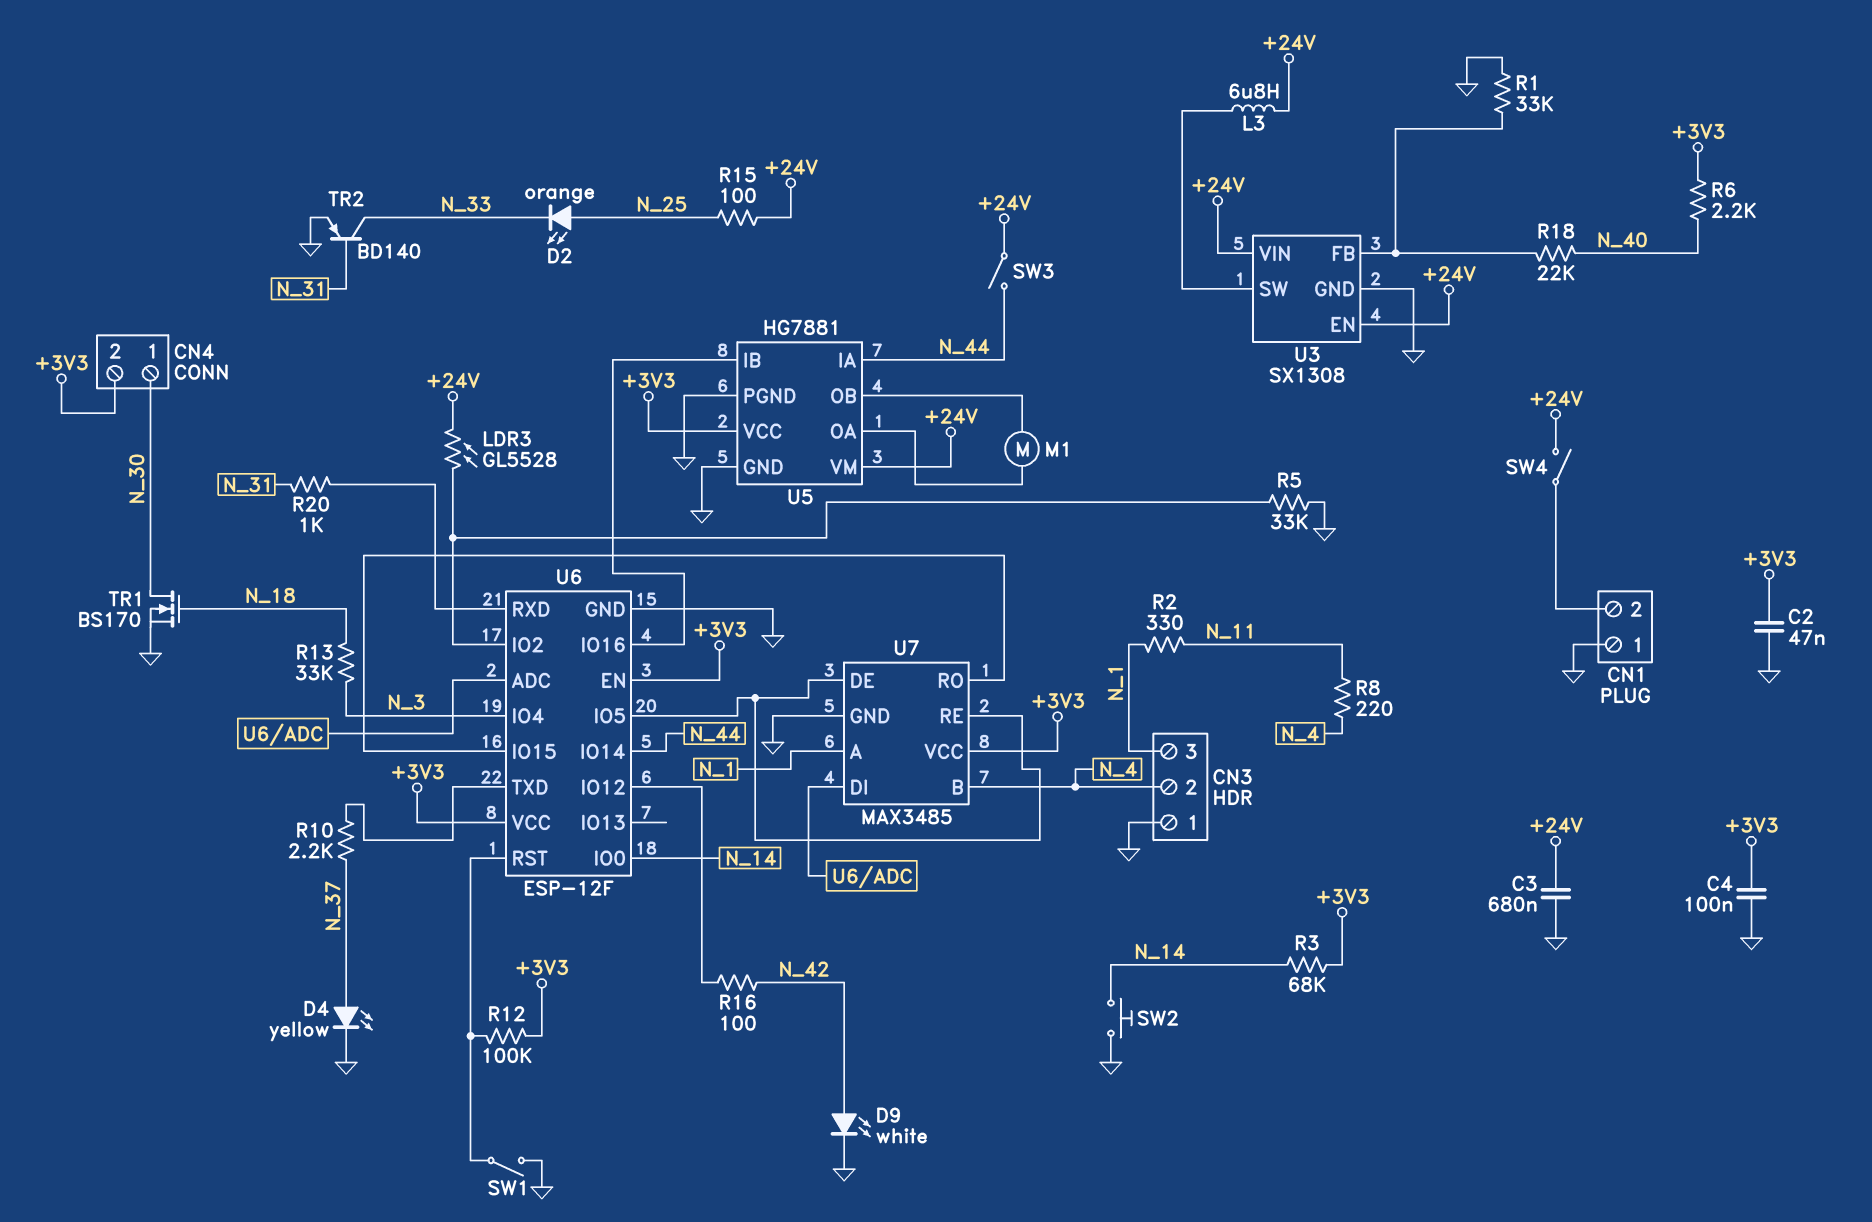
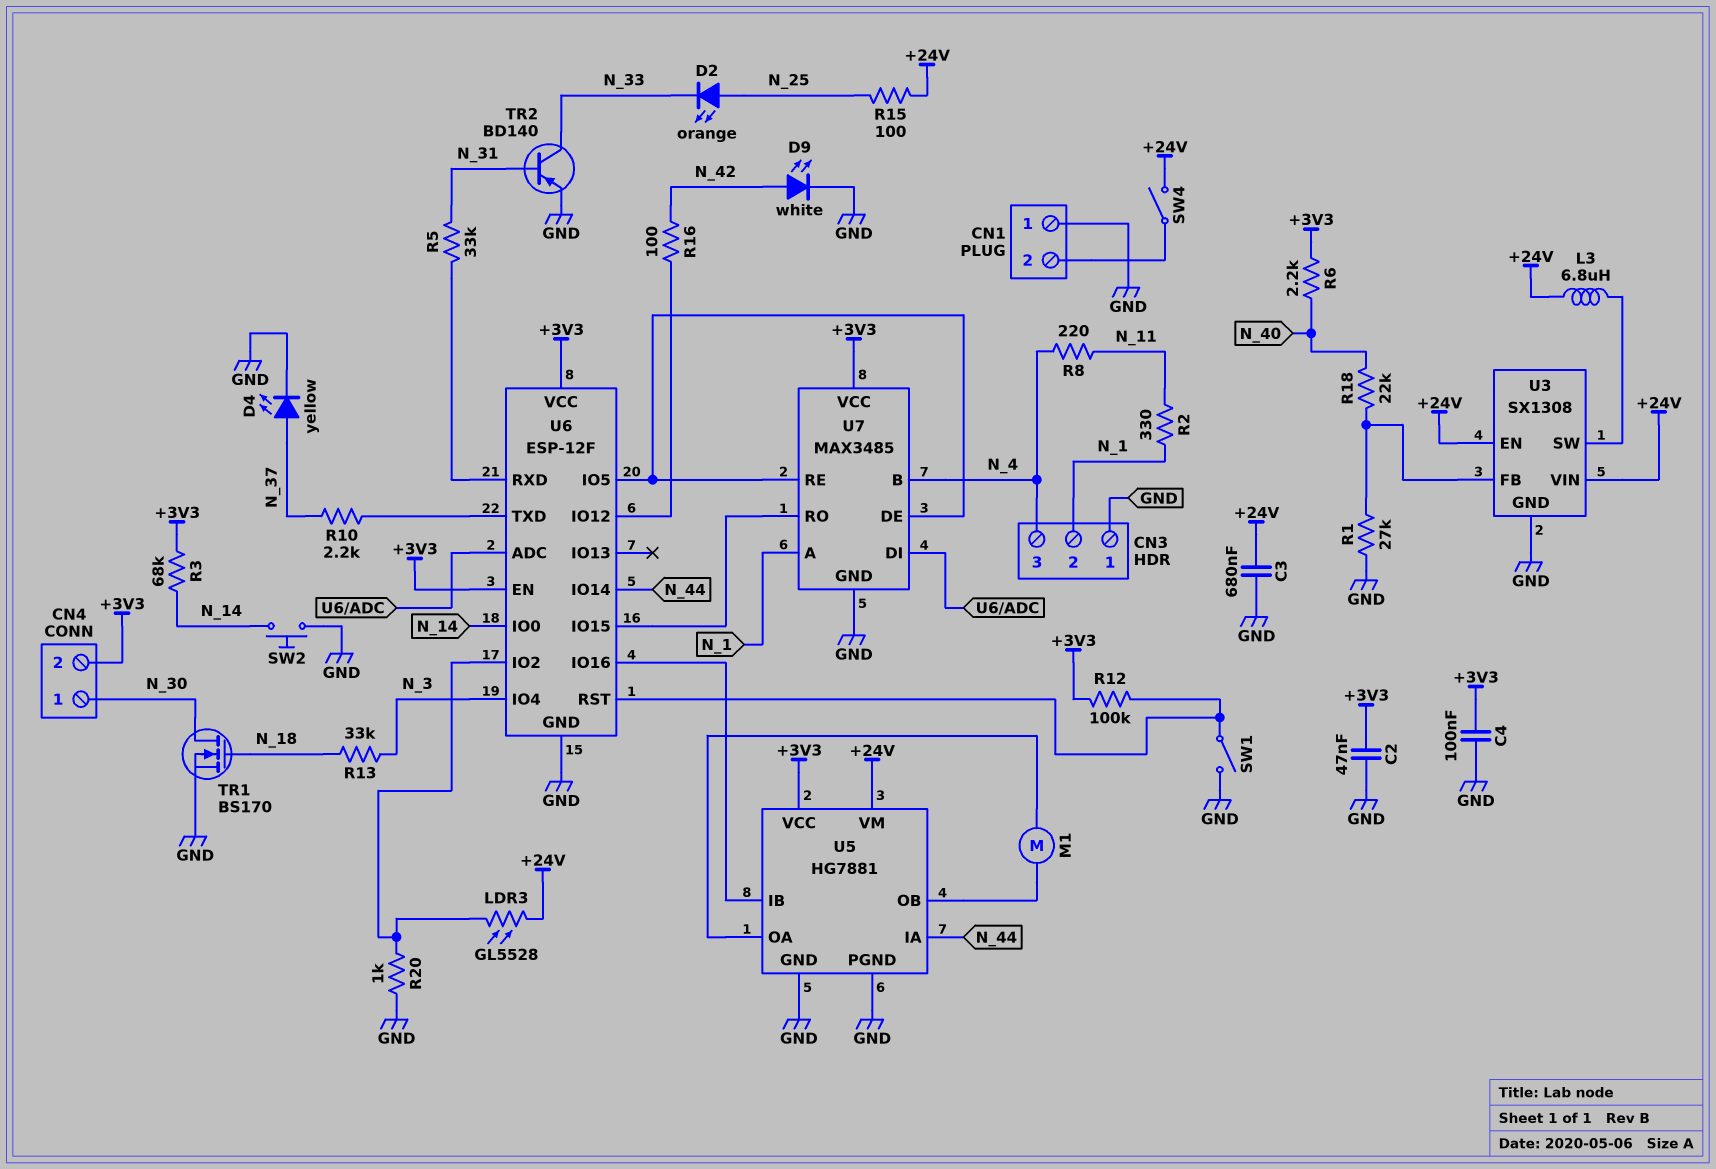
CN3 pin 2: N_4 -> N_1
CN3 pin 3: N_1 -> N_4
R1: 33k (GND, U3/FB) -> 27k (GND, U3/FB)
R5: 33k (GND, U6/IO2) -> 33k (N_31, U6/RXD)
R20: 1k (N_31, U6/RXD) -> 1k (GND, U6/IO2)
SW3: switch (+24V, N_44) -> none

